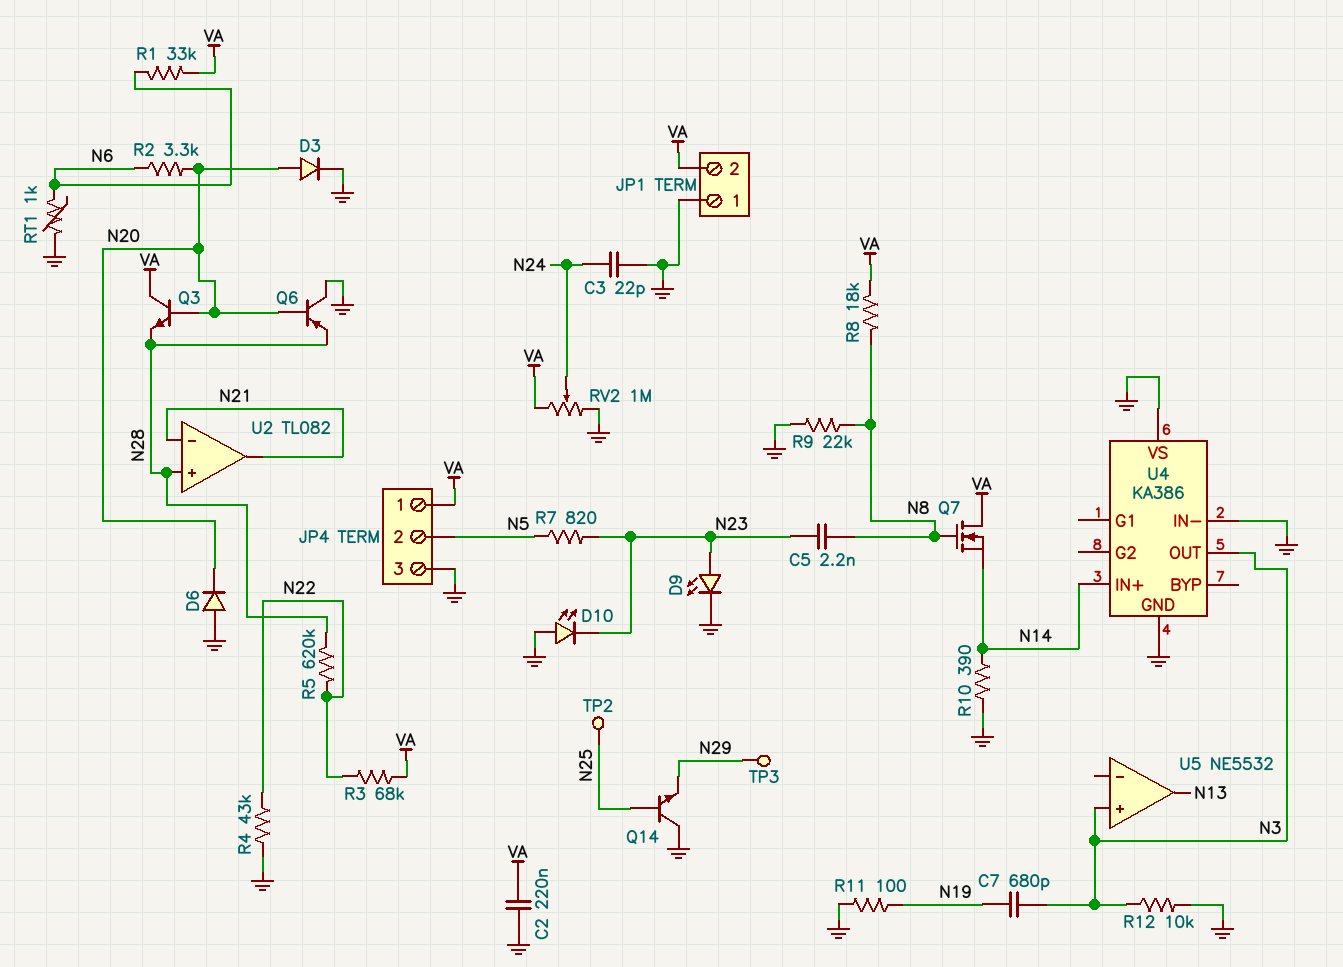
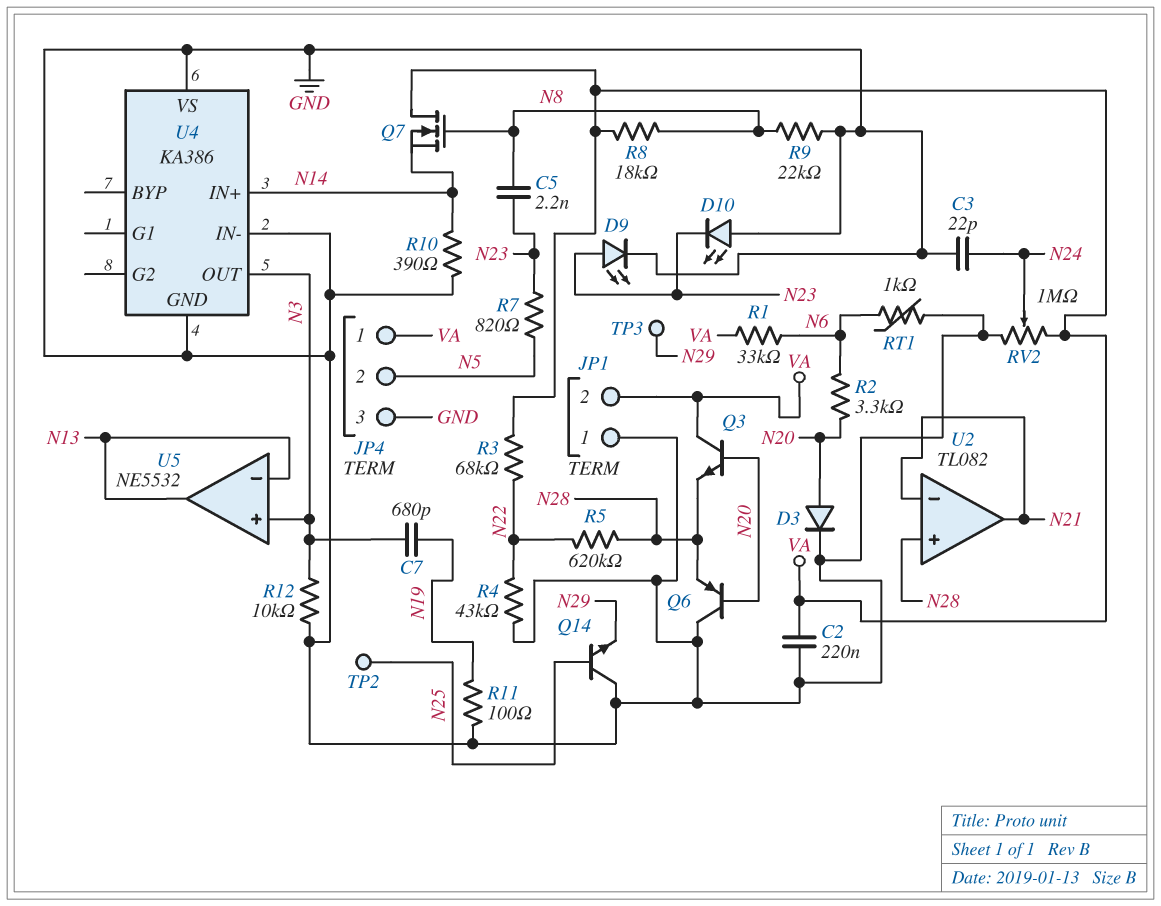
D6: diode (A GND, K N20) -> none
U5 pin in-: none -> N13

